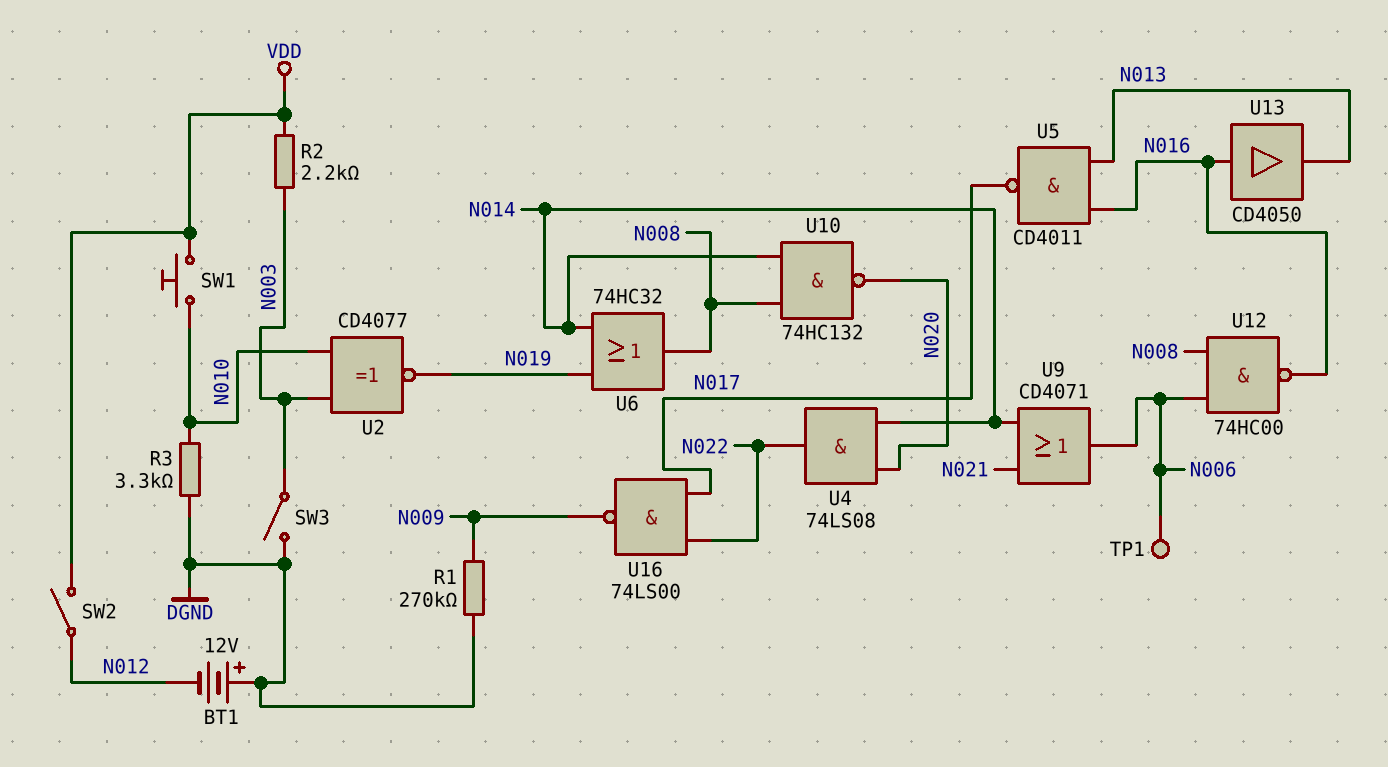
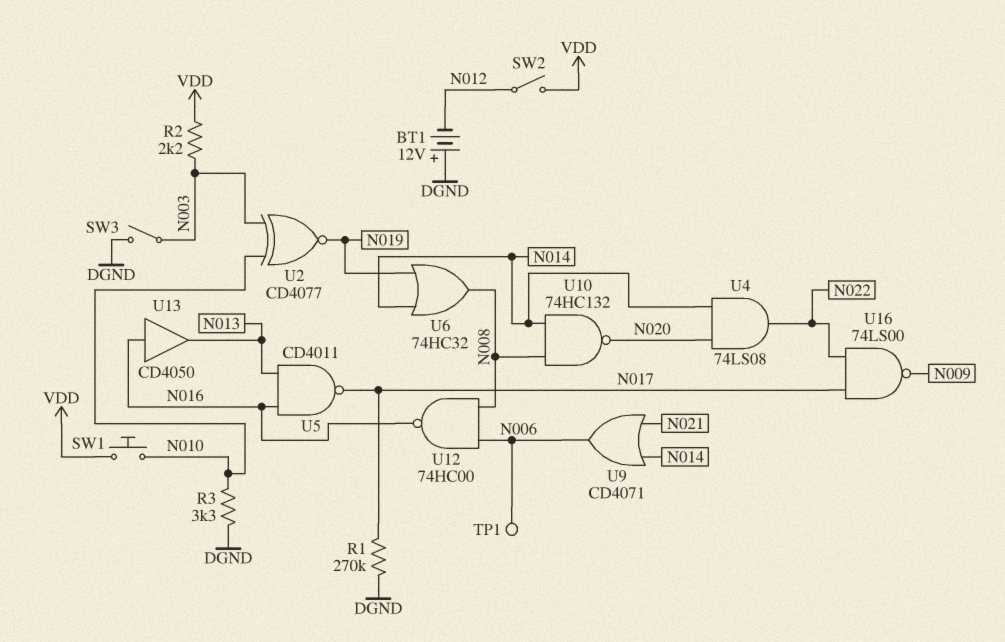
R1: 270k (DGND, N009) -> 270k (DGND, N017)

